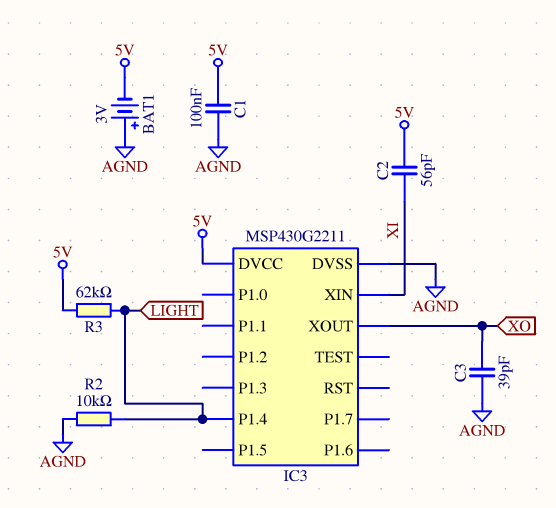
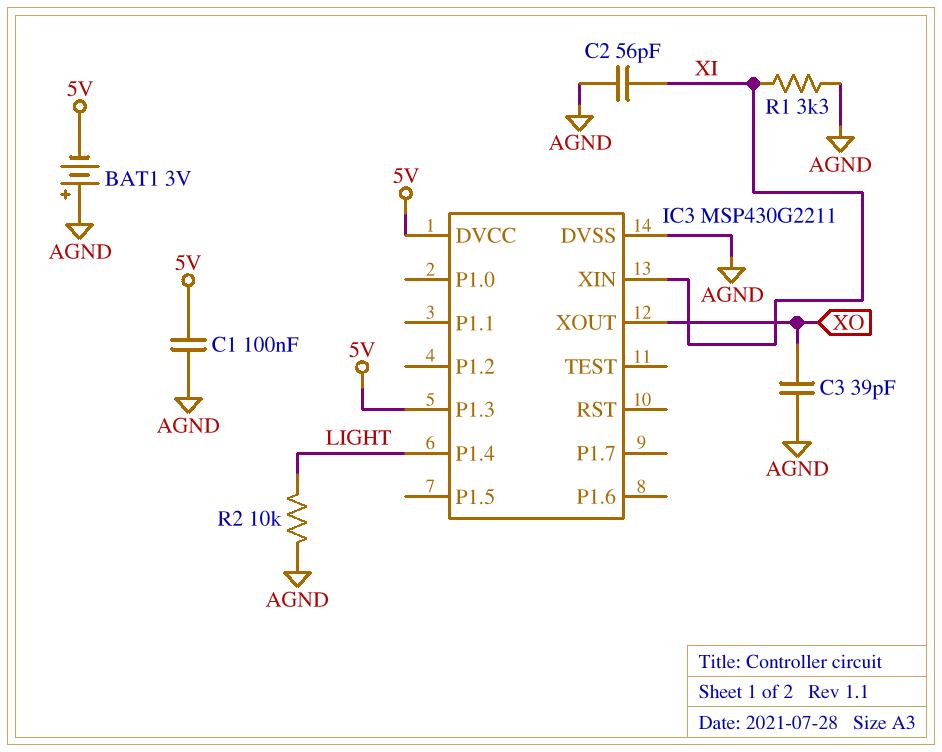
C2: 56pF (5V, XI) -> 56pF (AGND, XI)
IC3 pin P1.3: none -> 5V
R1: none -> 3.3k (AGND, XI)
R3: 62k (5V, LIGHT) -> none

